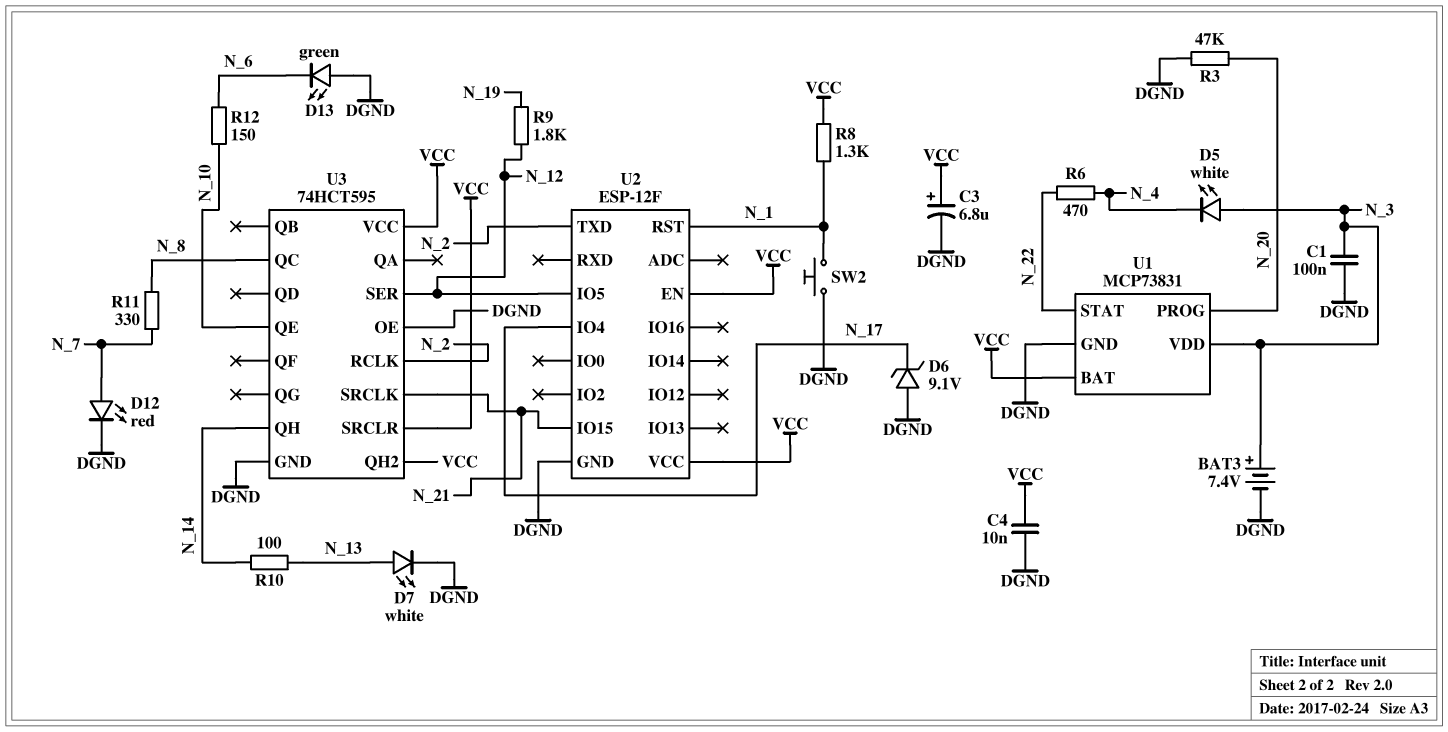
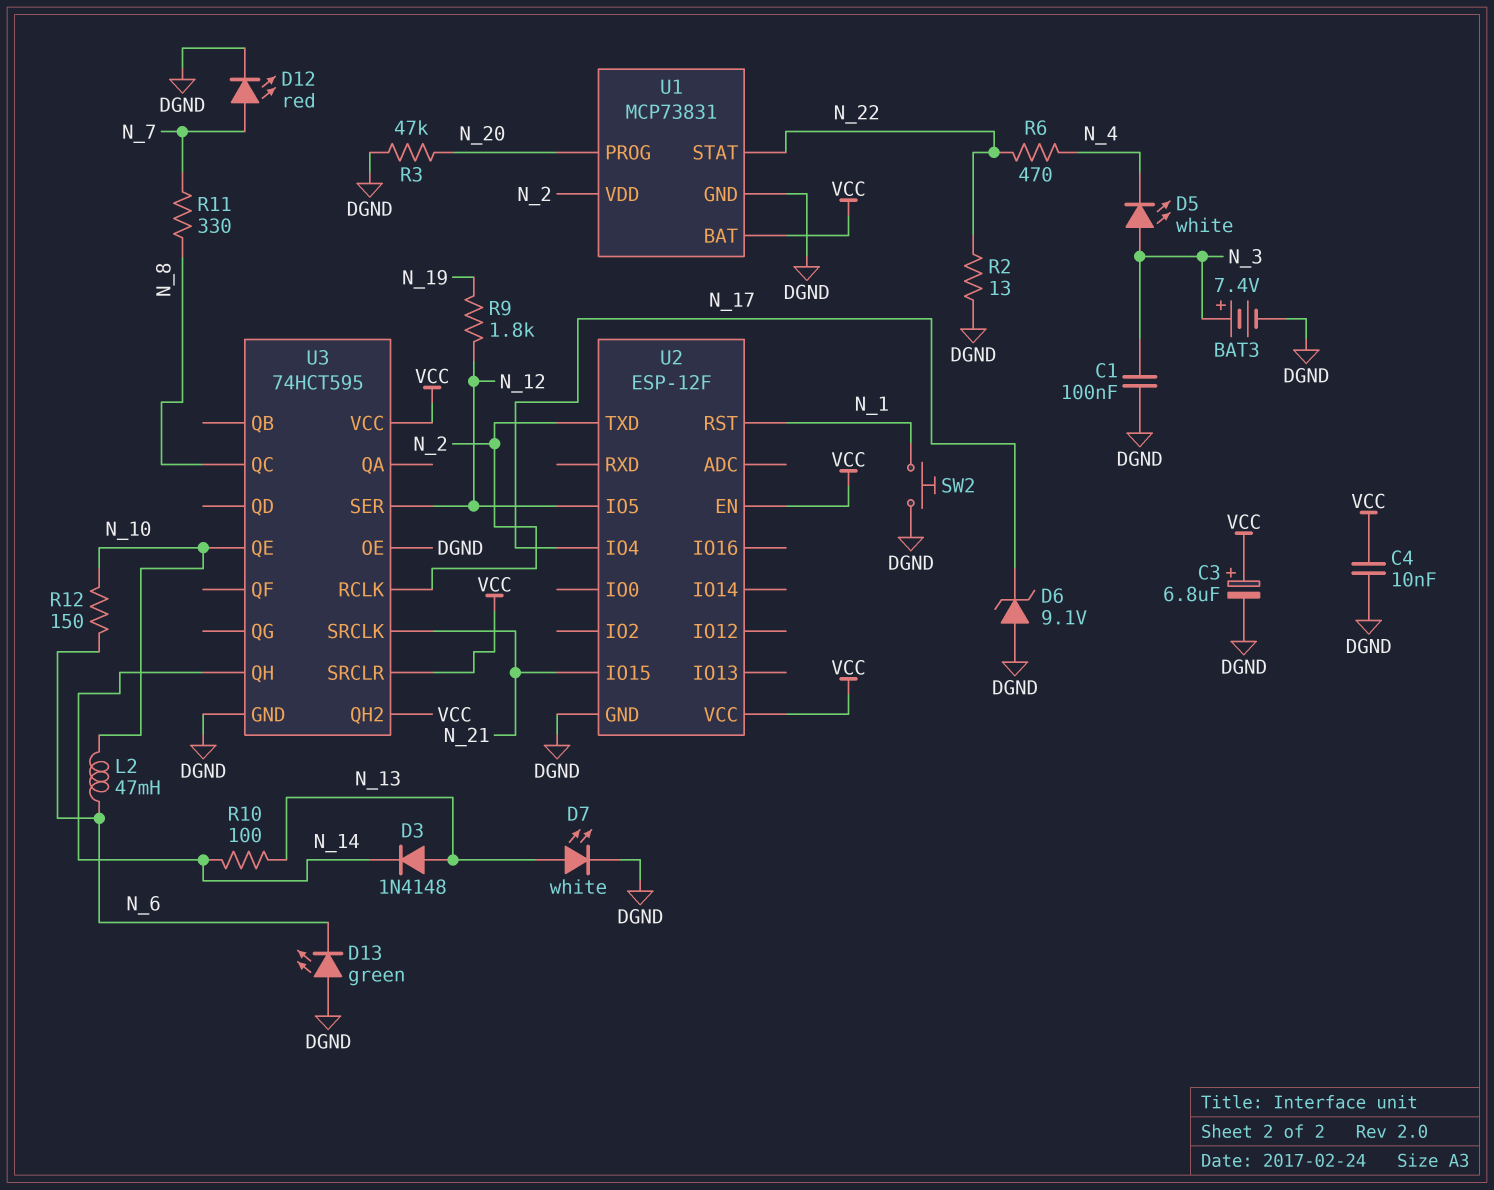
D3: none -> diode 1N4148 (A N_13, K N_14)
L2: none -> 47mH (N_6, N_10)
R2: none -> 13 (DGND, N_22)
R8: 1.3k (N_1, VCC) -> none
U1 pin VDD: N_3 -> N_2

